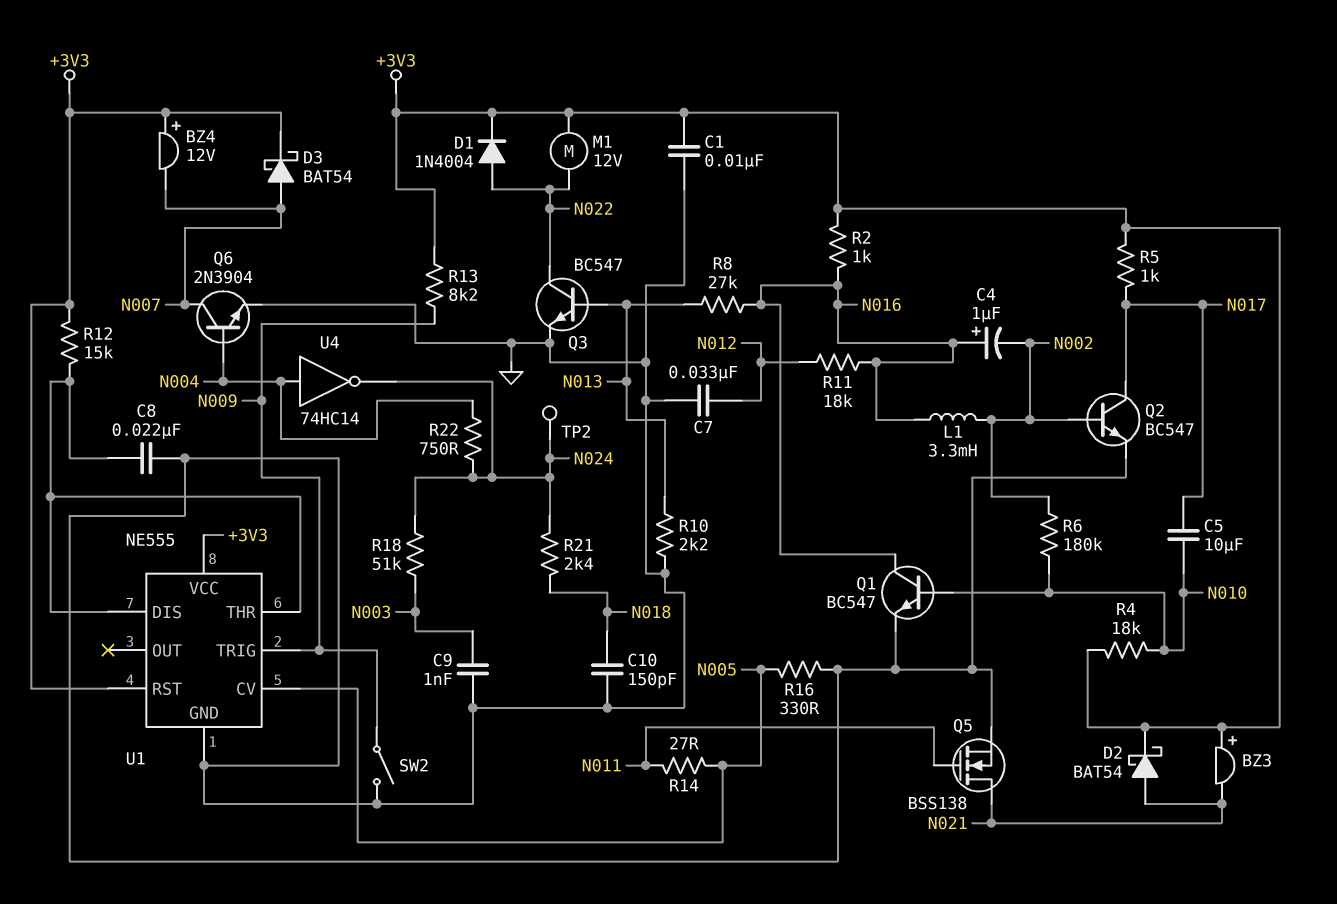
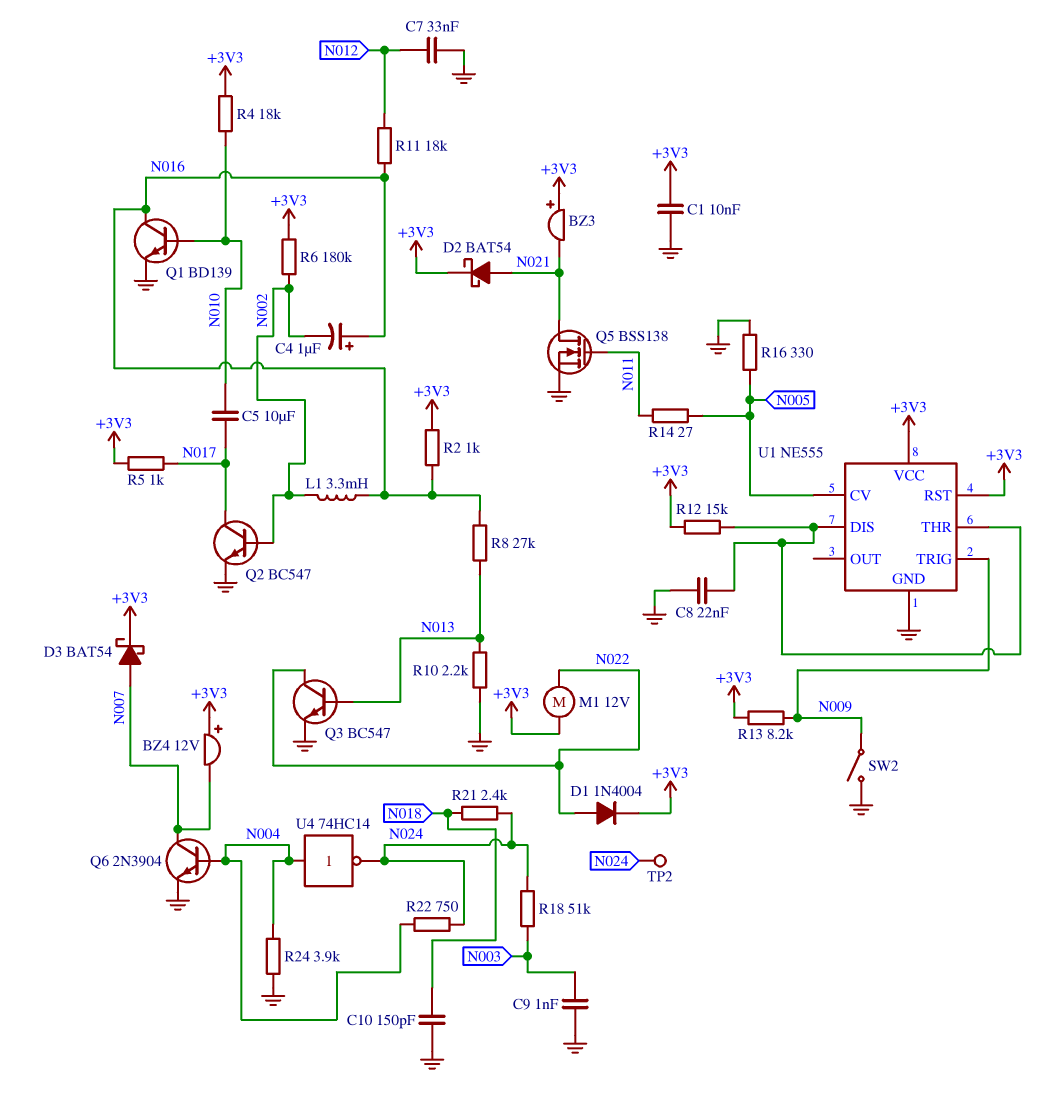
Q1: NPN BC547 (B N010, C N016, E GND) -> NPN BD139 (B N010, C N016, E GND)
R6: 180k (N002, N010) -> 180k (+3V3, N002)
R24: none -> 3.9k (GND, N004)

